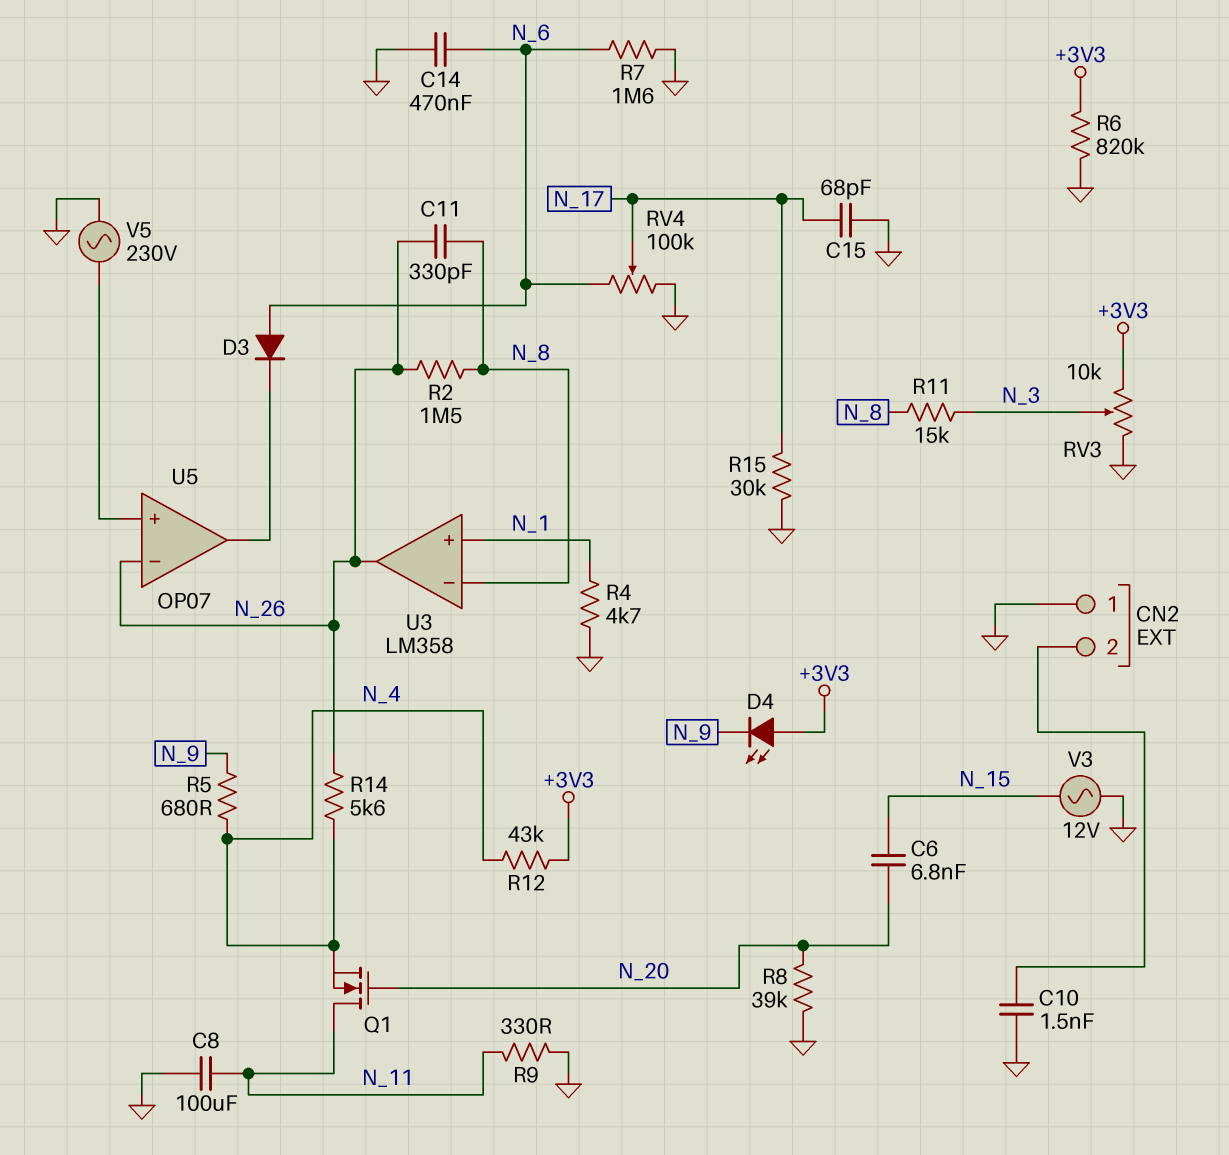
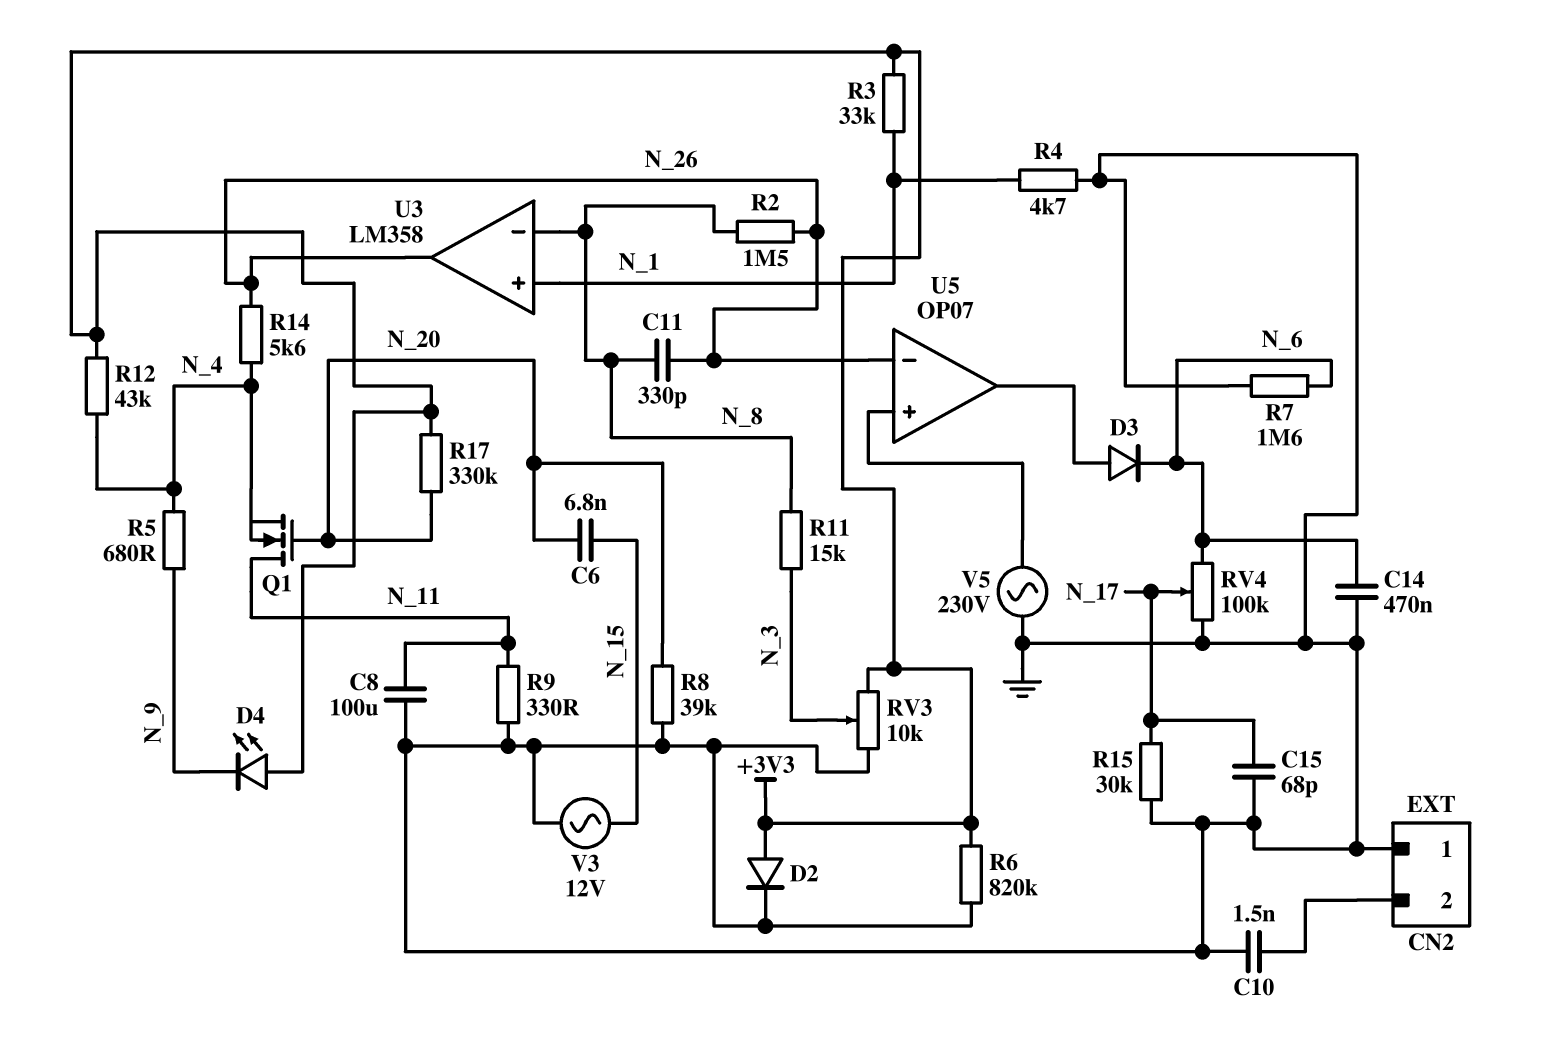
D2: none -> diode (A +3V3, K GND)
D3: diode (A N_6, K U5/out) -> diode (A U5/out, K N_6)
R3: none -> 33k (+3V3, N_1)
R17: none -> 330k (+3V3, N_20)

